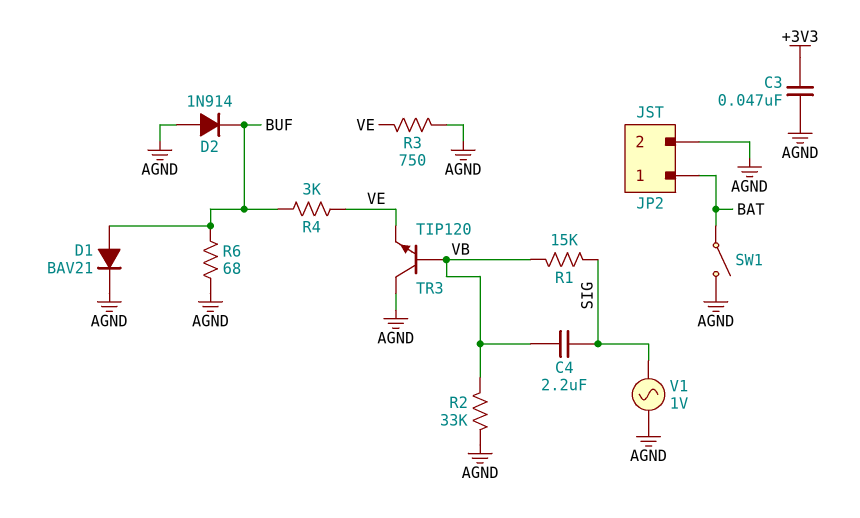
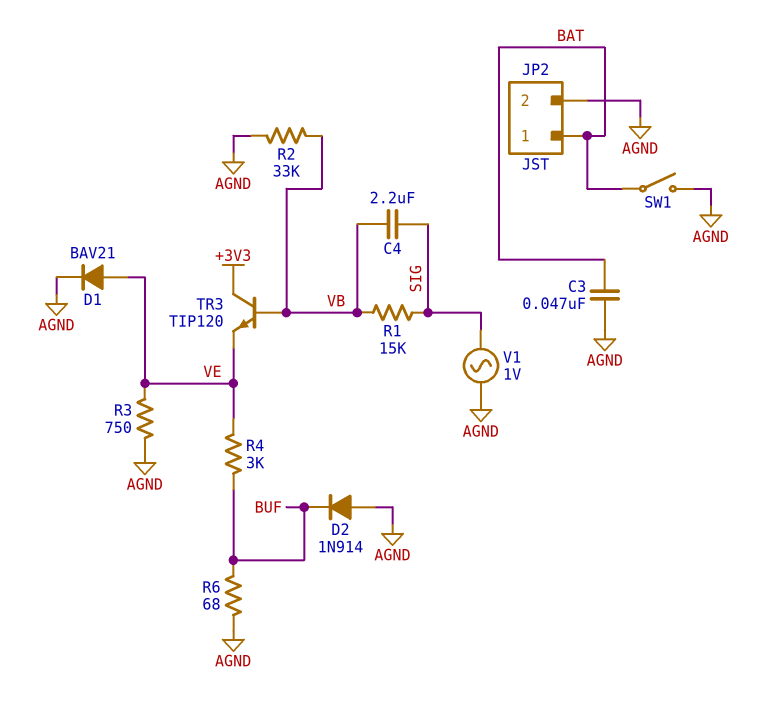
C3: 47nF (+3V3, AGND) -> 47nF (AGND, BAT)
D1: diode BAV21 (A BUF, K AGND) -> diode BAV21 (A VE, K AGND)
TR3: NPN TIP120 (B VB, C AGND, E VE) -> NPN TIP120 (B VB, C +3V3, E VE)

